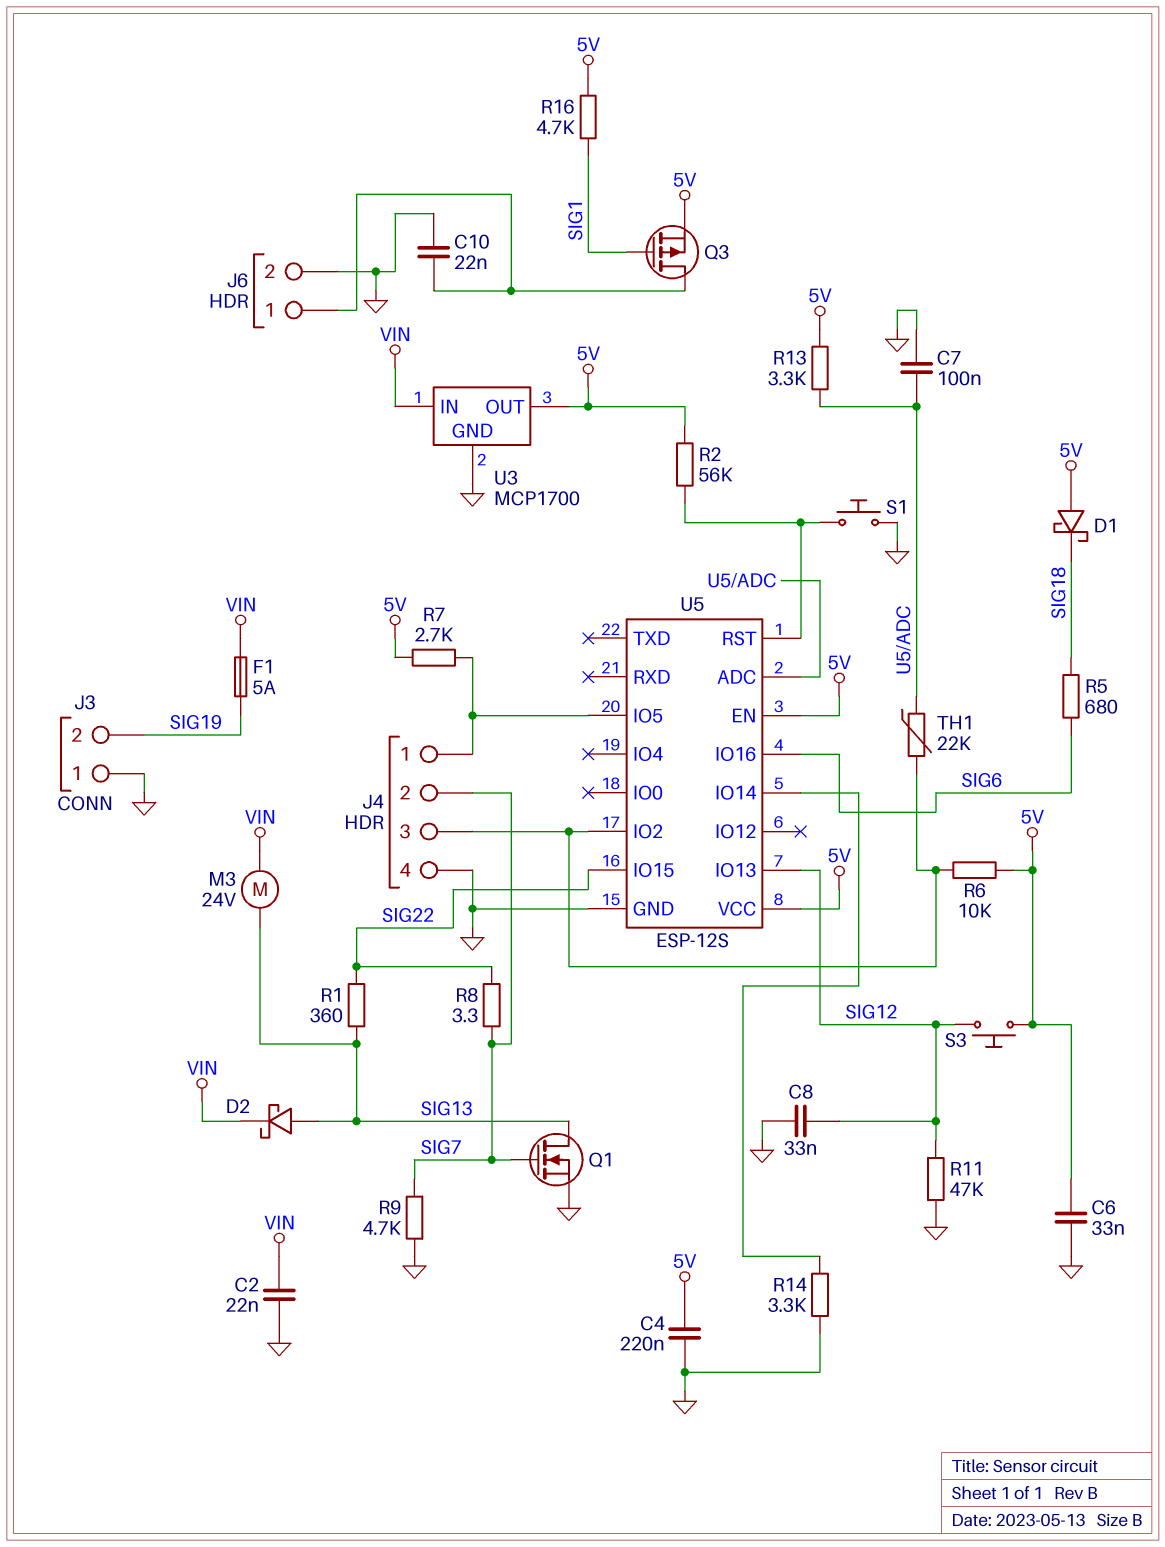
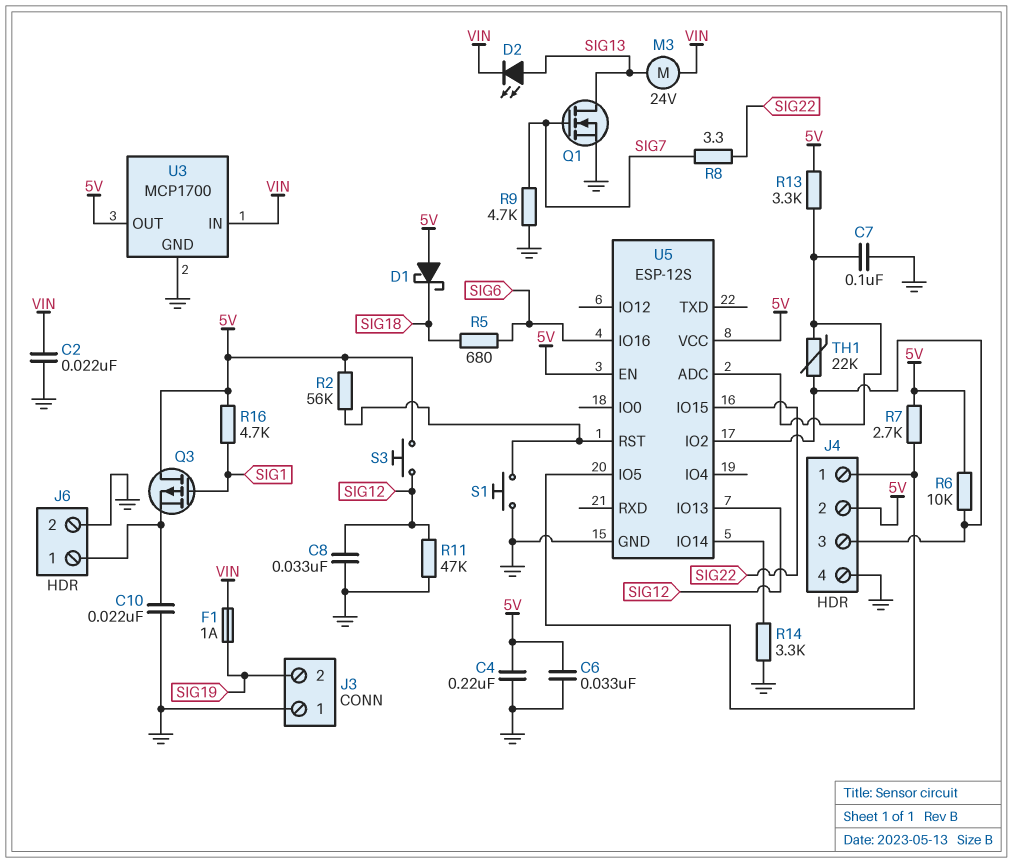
D2: schottky (A SIG13, K VIN) -> LED (A SIG13, K VIN)
F1: 5A (SIG19, VIN) -> 1A (SIG19, VIN)
J4 pin 2: SIG7 -> 5V
Q3: PMOS (G SIG1, D J6/1, S 5V) -> PMOS (G SIG1, D 5V, S J6/1)
R1: 360 (SIG13, SIG22) -> none

